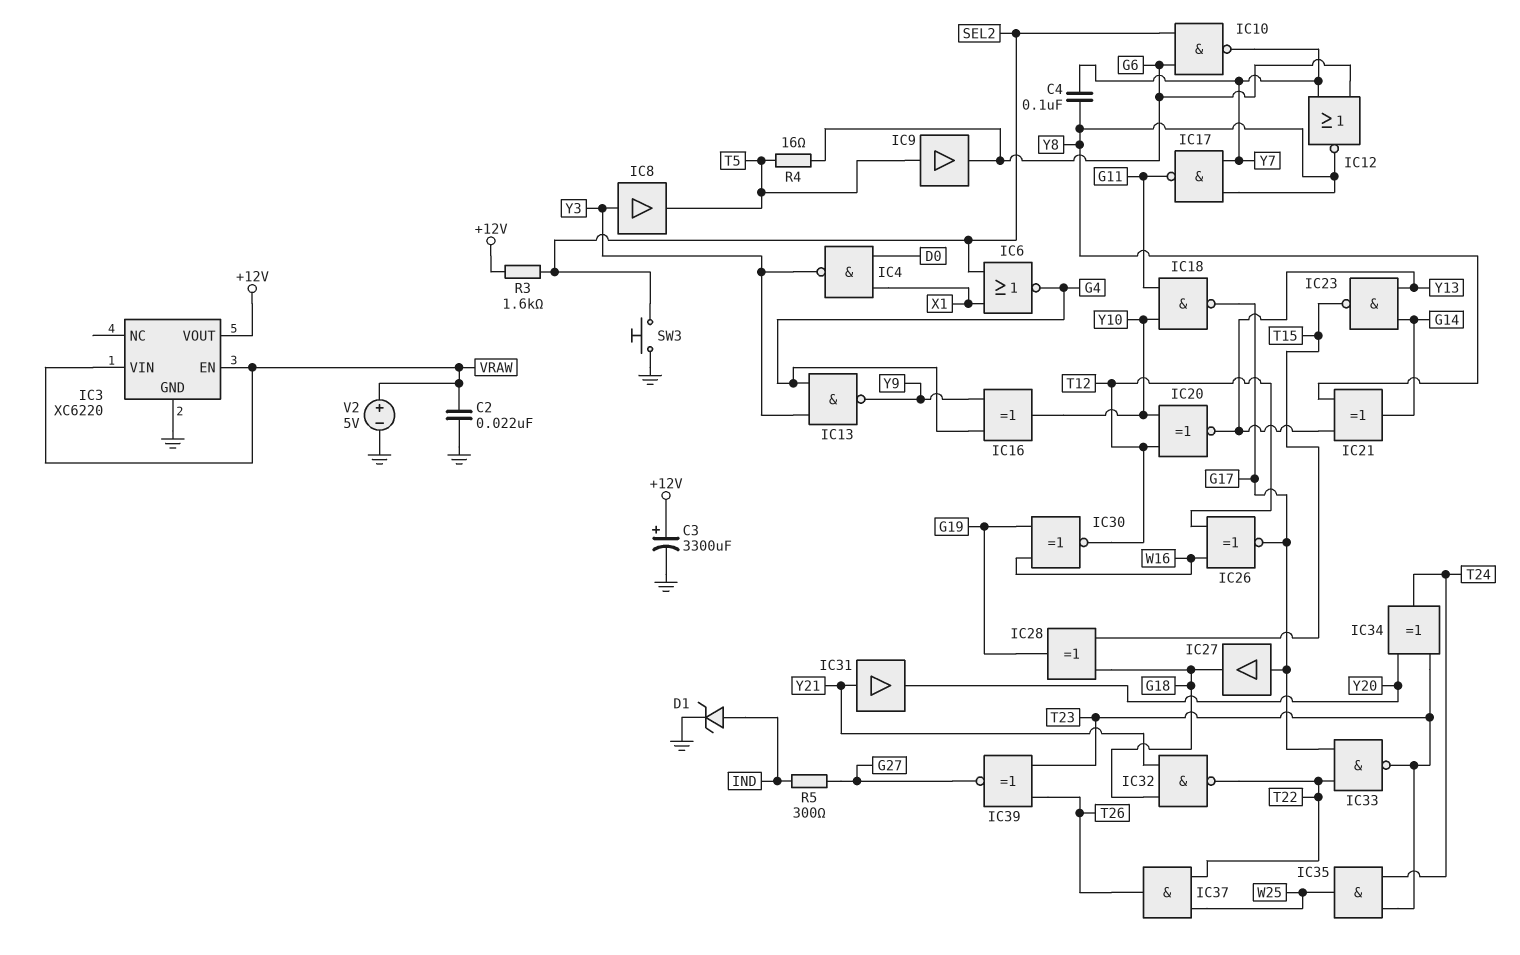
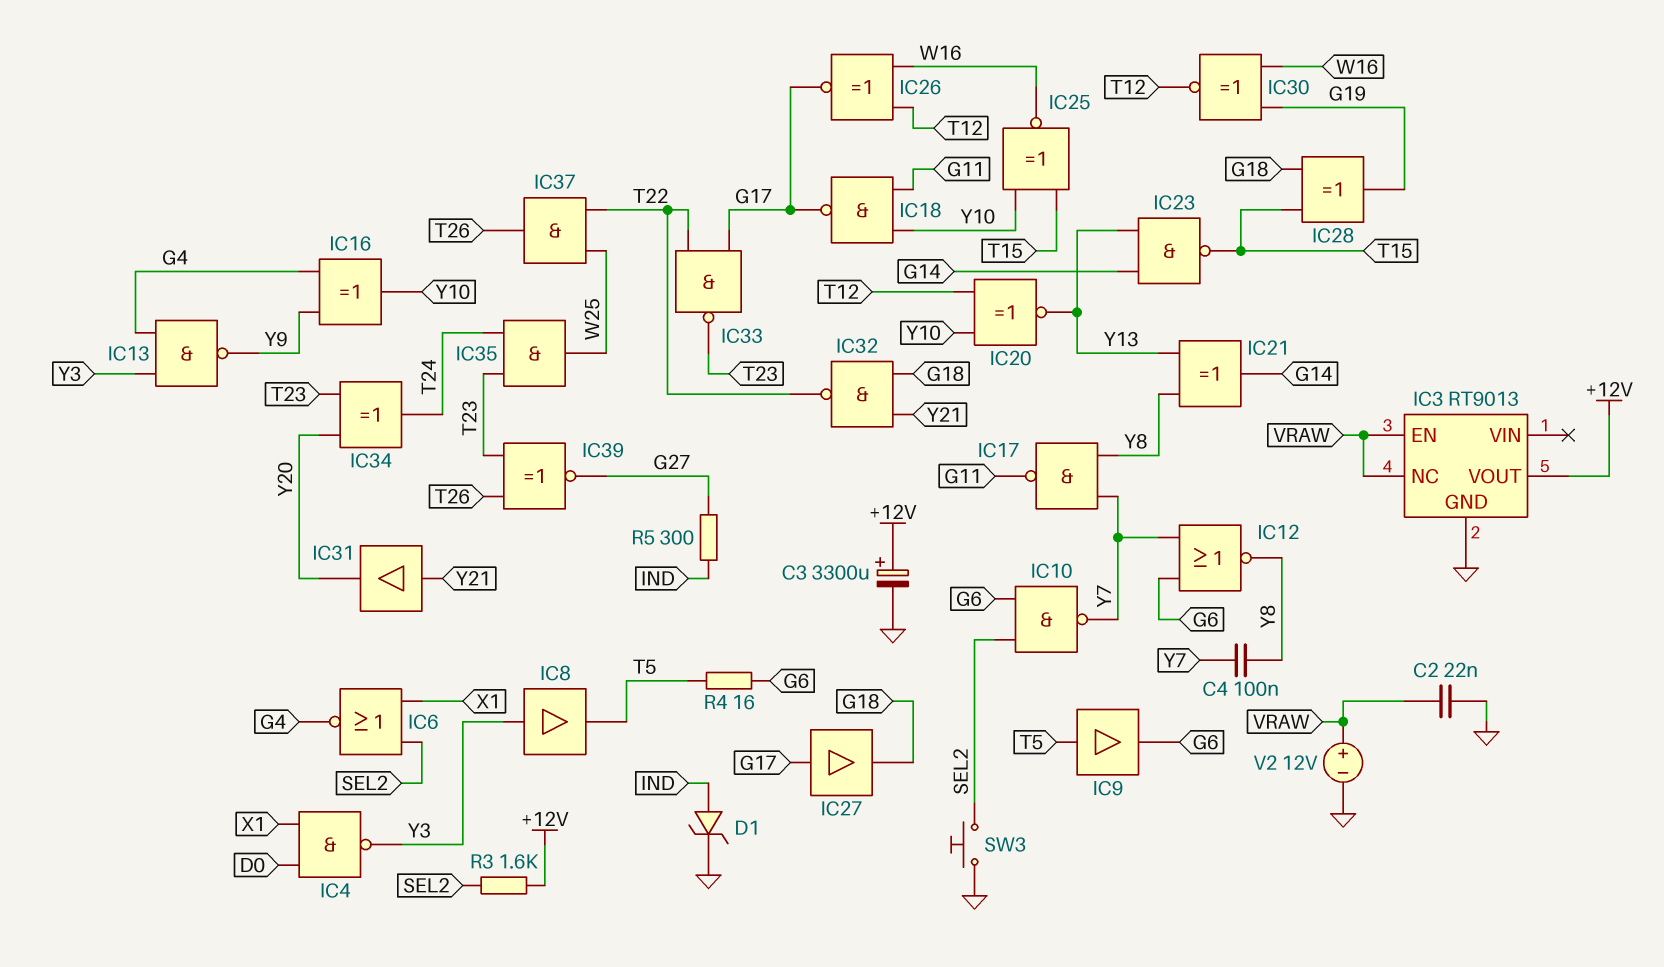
IC3: XC6220 -> RT9013
IC3 pin NC: none -> VRAW
IC3 pin VIN: VRAW -> none
IC25: none -> XNOR (in T15, in Y10, out W16)
V2: 5V (plus VRAW, minus GND) -> 12V (plus VRAW, minus GND)

